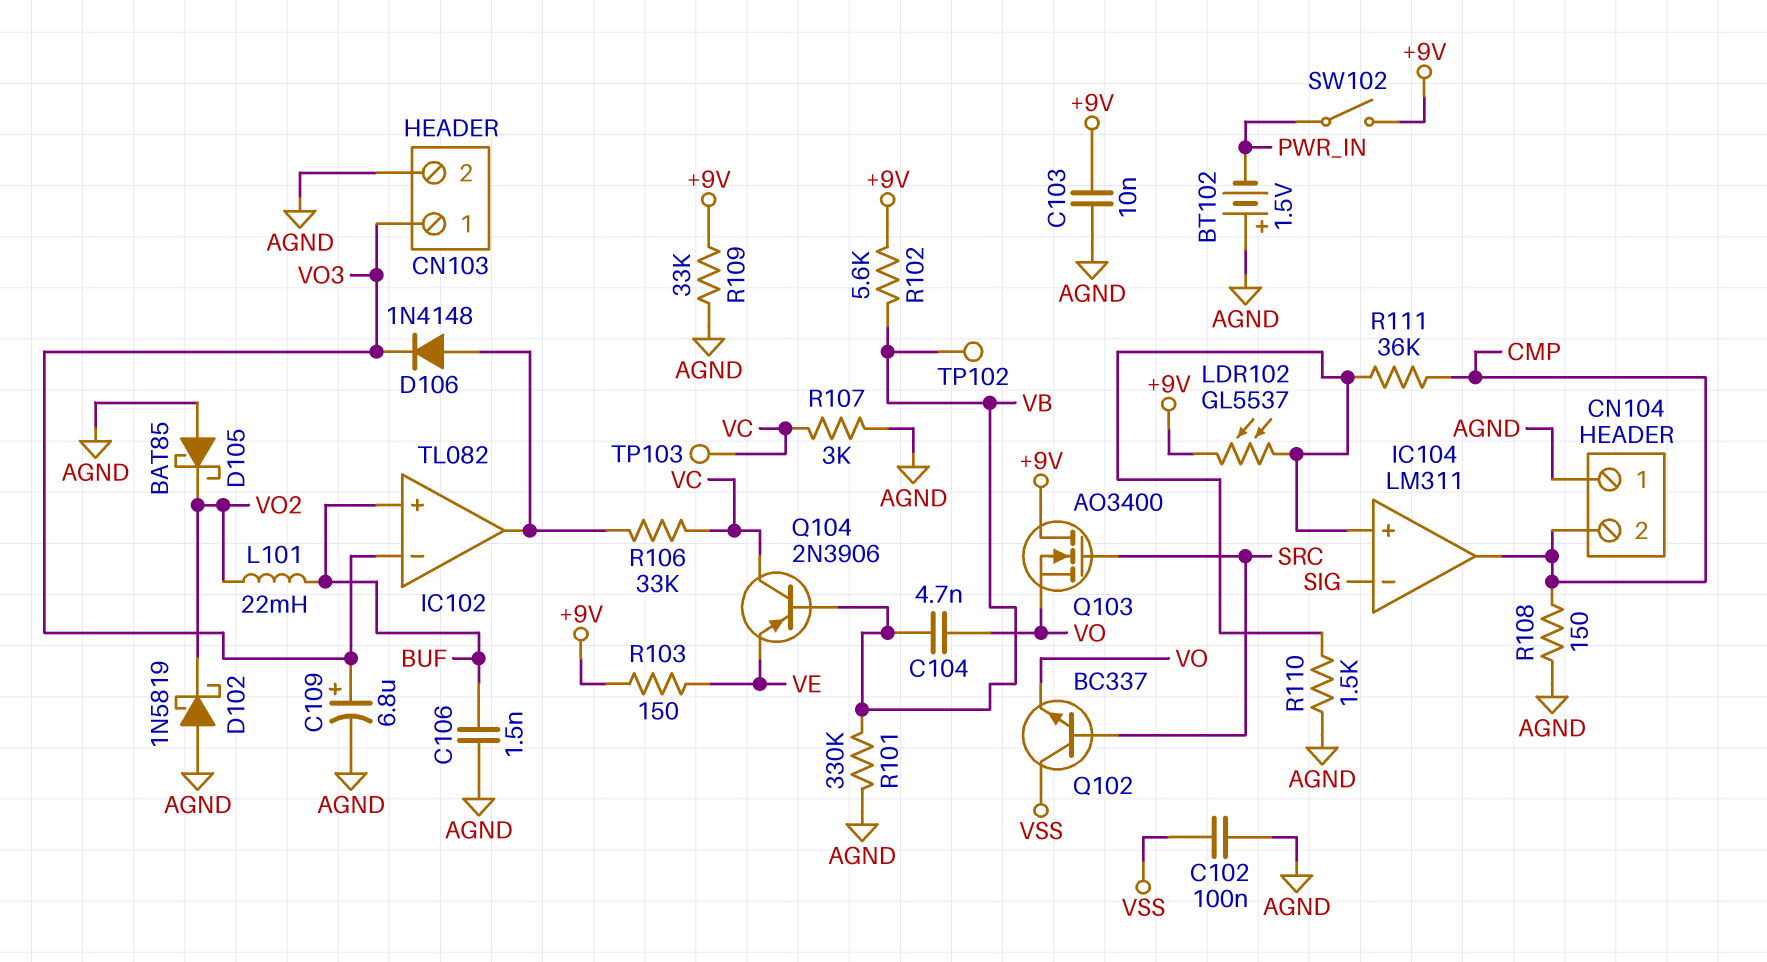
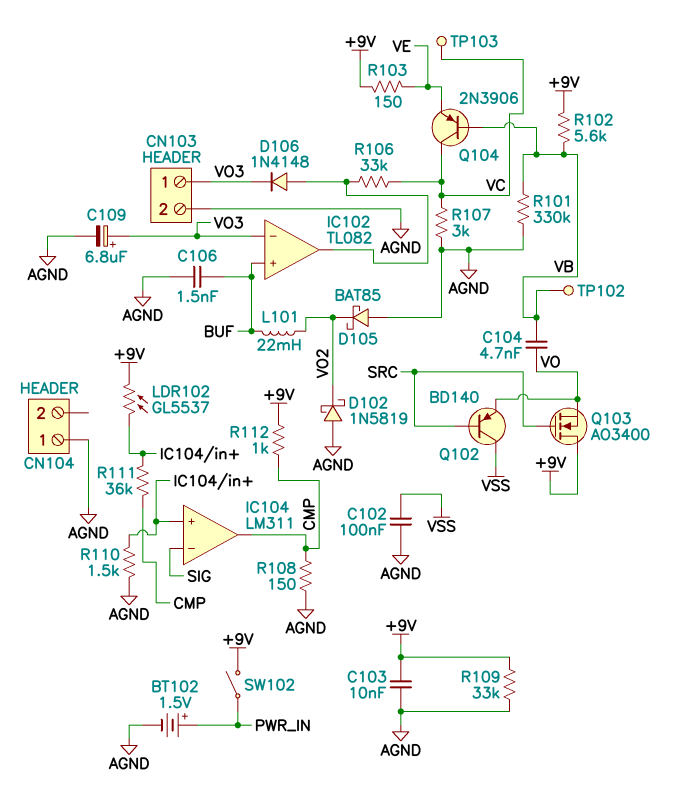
BT102: 1.5V (plus AGND, minus PWR_IN) -> 1.5V (plus PWR_IN, minus AGND)
CN104 pin 2: CMP -> none
Q102: NPN BC337 (B SRC, C VSS, E VO) -> PNP BD140 (B SRC, C VSS, E VO)
R112: none -> 1k (+9V, CMP)

